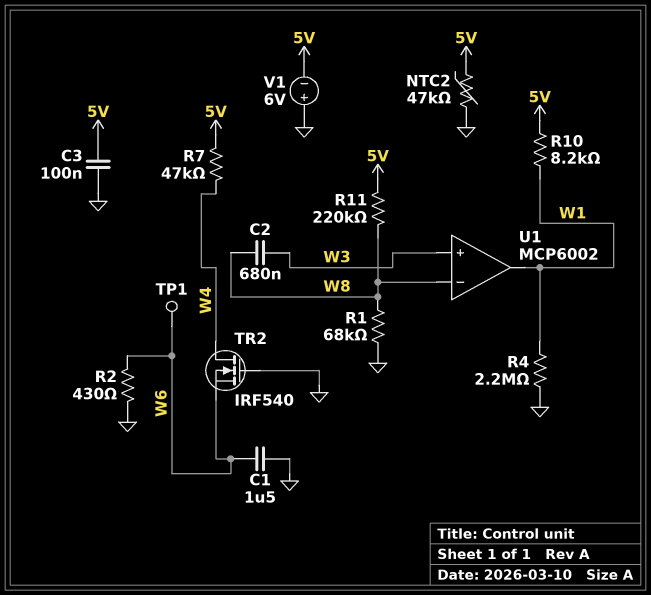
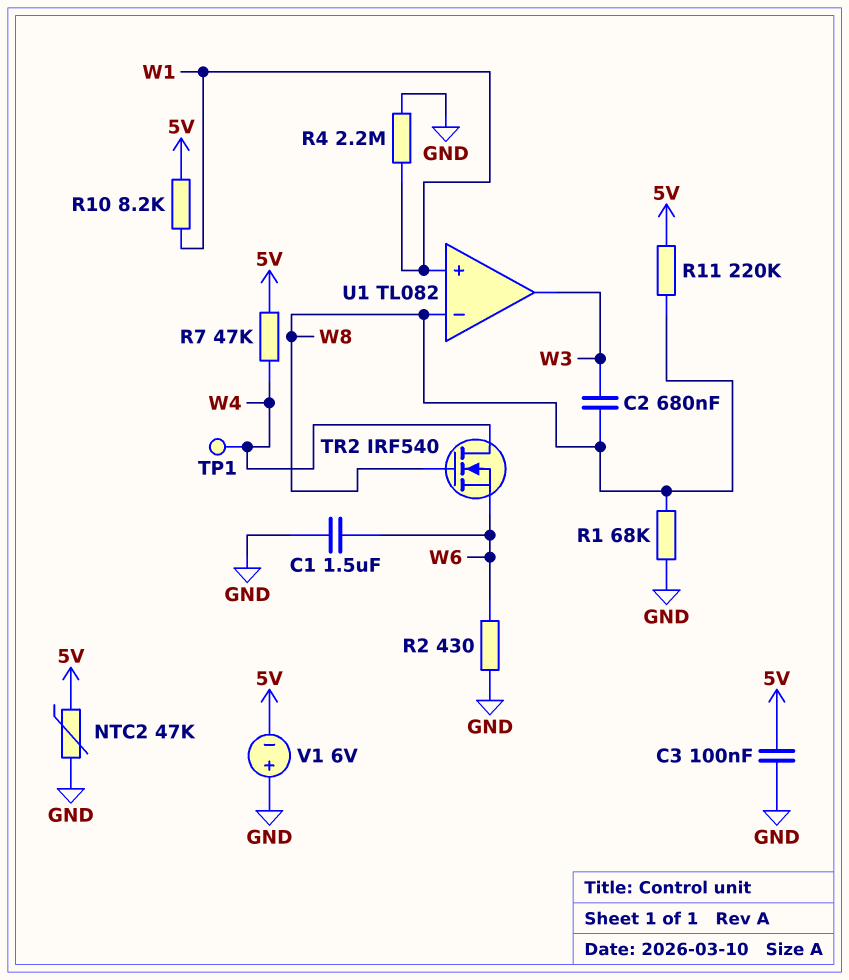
TP1: test point (W6) -> test point (W4)
TR2: NMOS IRF540 (G GND, D W4, S W6) -> NMOS IRF540 (G W8, D W4, S W6)
U1: MCP6002 -> TL082
U1 pin in+: W3 -> W1
U1 pin out: W1 -> W3

